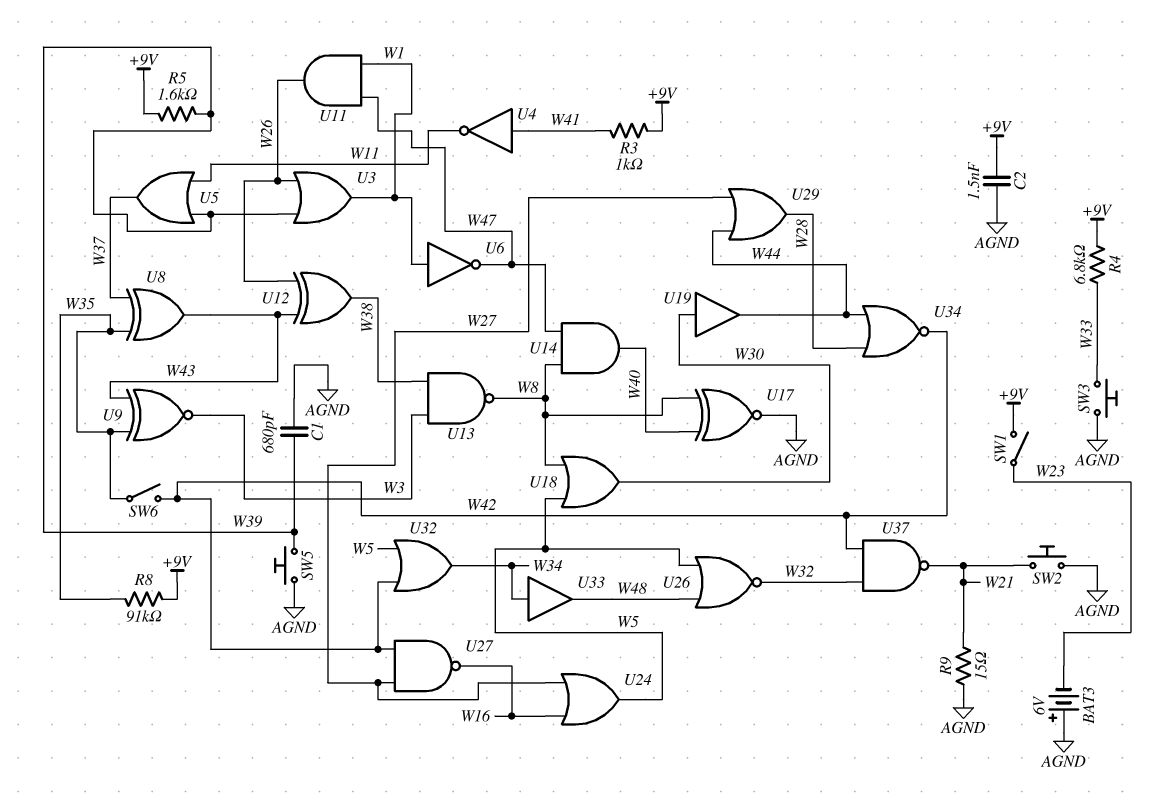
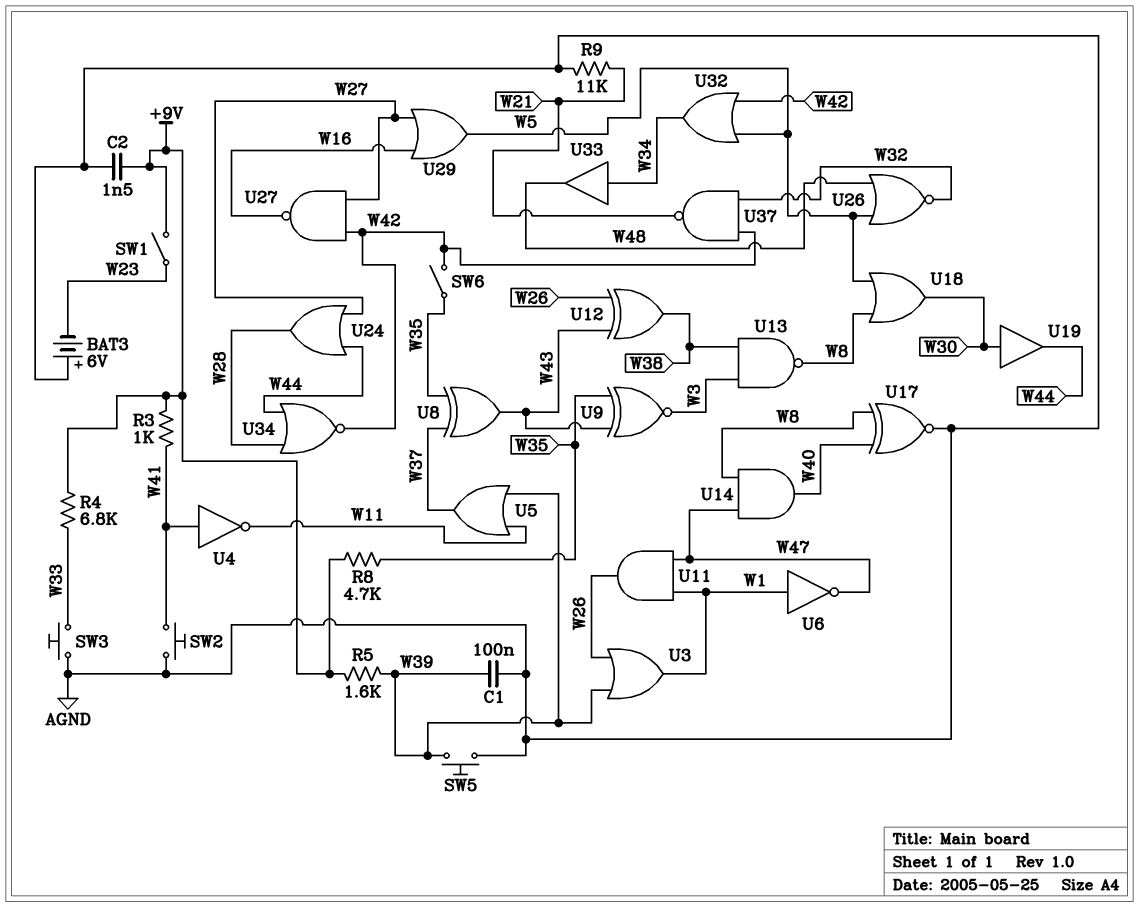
C1: 680pF (AGND, W39) -> 100nF (AGND, W39)
R8: 91k (+9V, W35) -> 4.7k (+9V, W35)
R9: 15 (AGND, W21) -> 11k (AGND, W21)
SW2: button (AGND, W21) -> button (AGND, W41)
U24: OR (in W16, in W27, out W5) -> OR (in W27, in W44, out W28)
U29: OR (in W27, in W44, out W28) -> OR (in W16, in W27, out W5)

